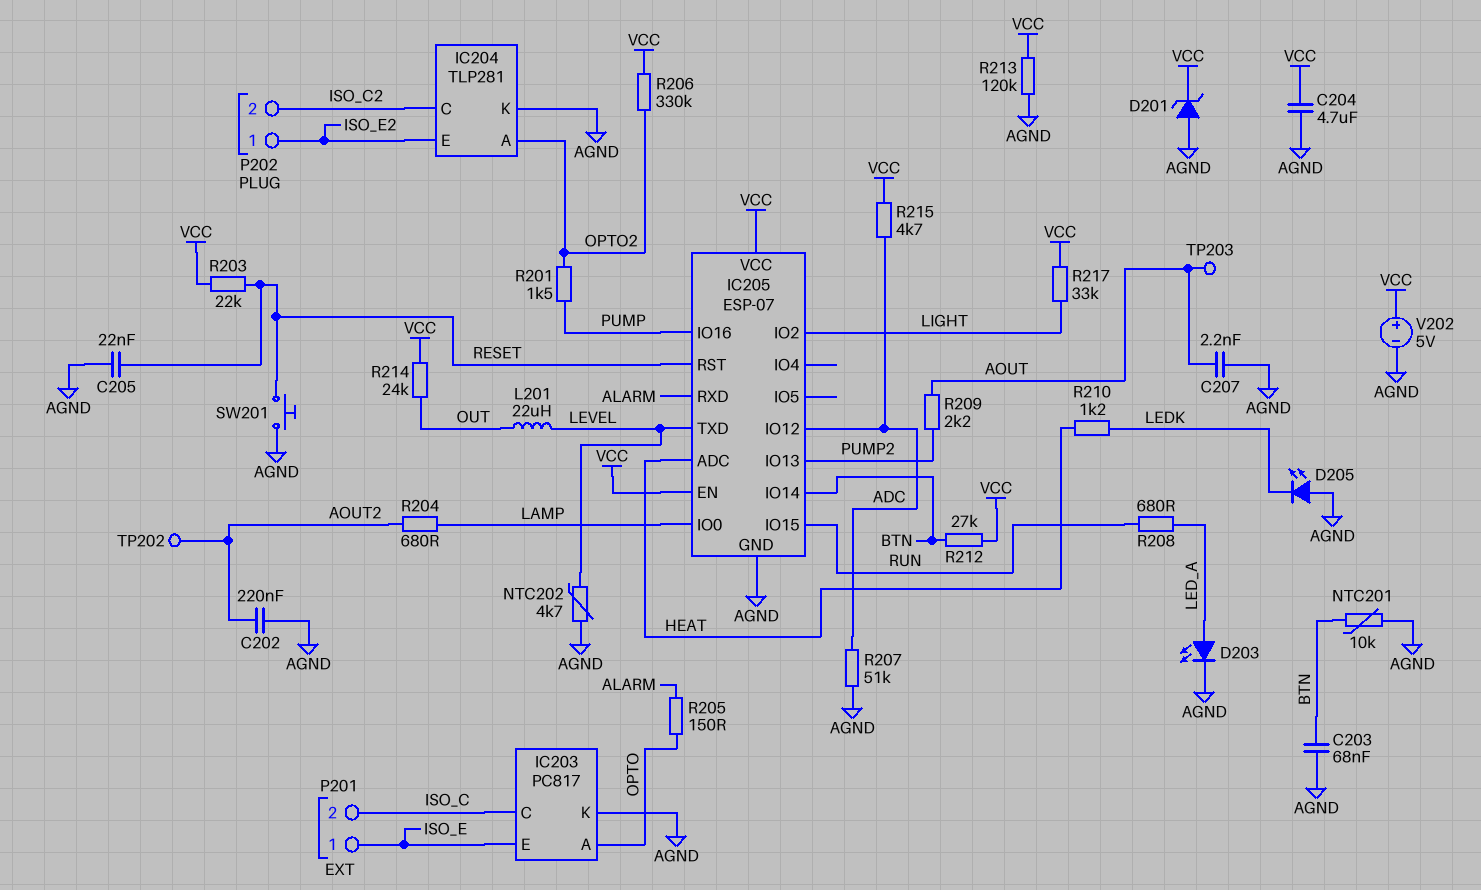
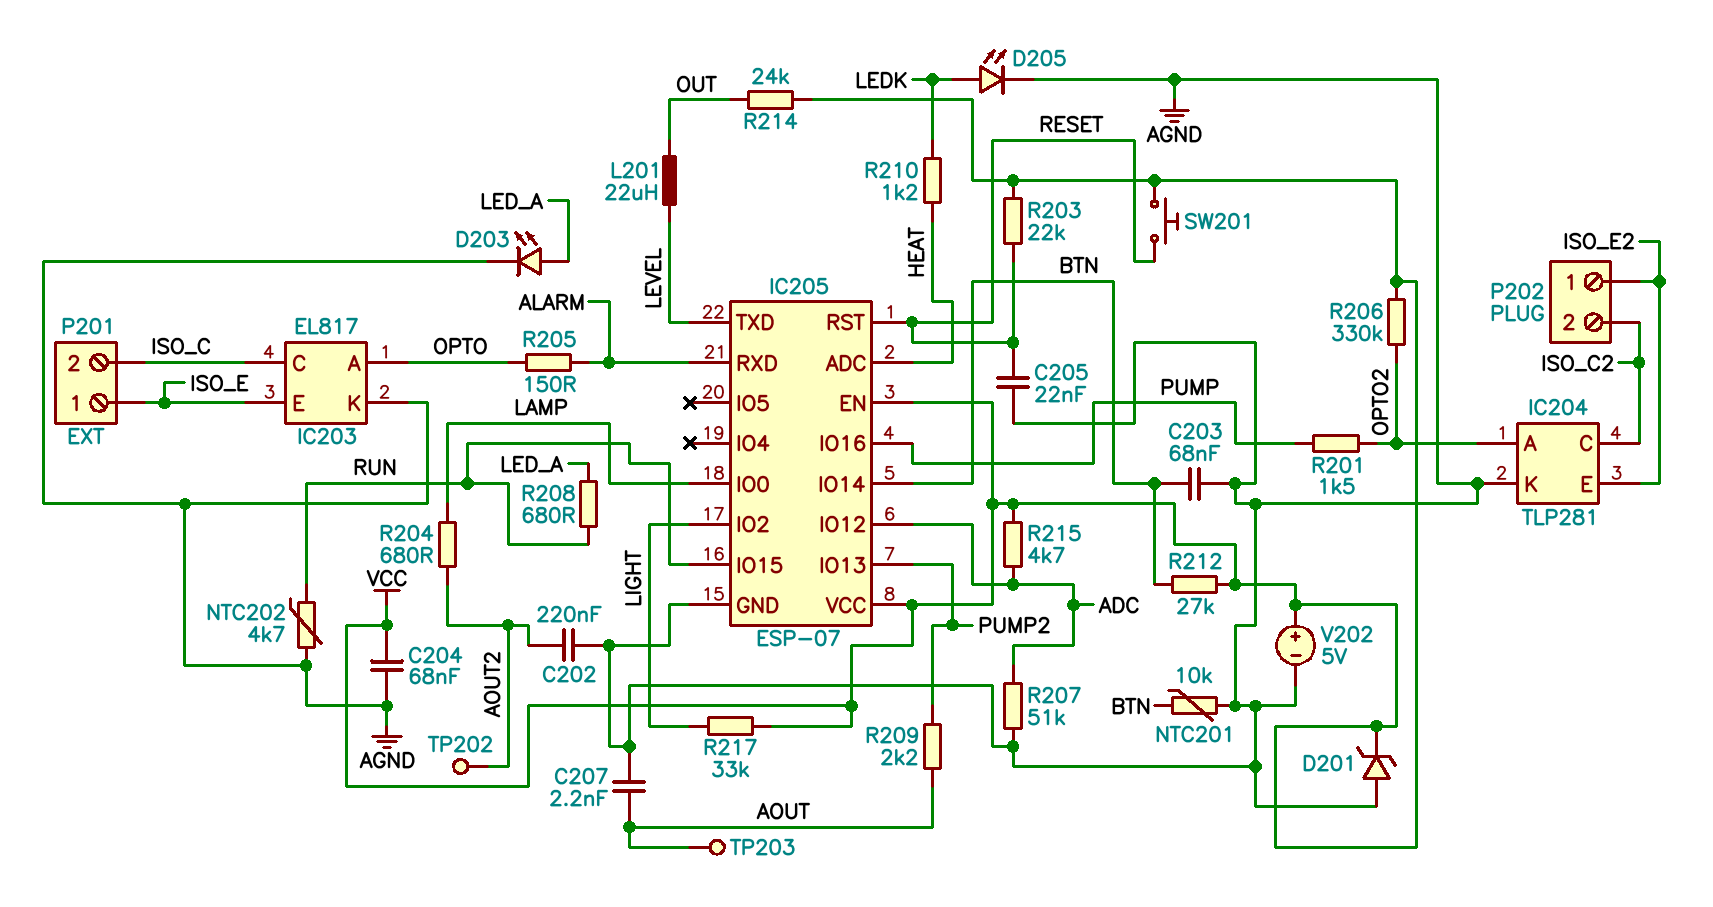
C204: 4.7uF (AGND, VCC) -> 68nF (AGND, VCC)
D205: LED (A AGND, K LEDK) -> LED (A LEDK, K AGND)
IC203: PC817 -> EL817
NTC202: 4.7k (AGND, LEVEL) -> 4.7k (AGND, RUN)
R213: 120k (AGND, VCC) -> none
SW201: button (AGND, RESET) -> button (RESET, VCC)

